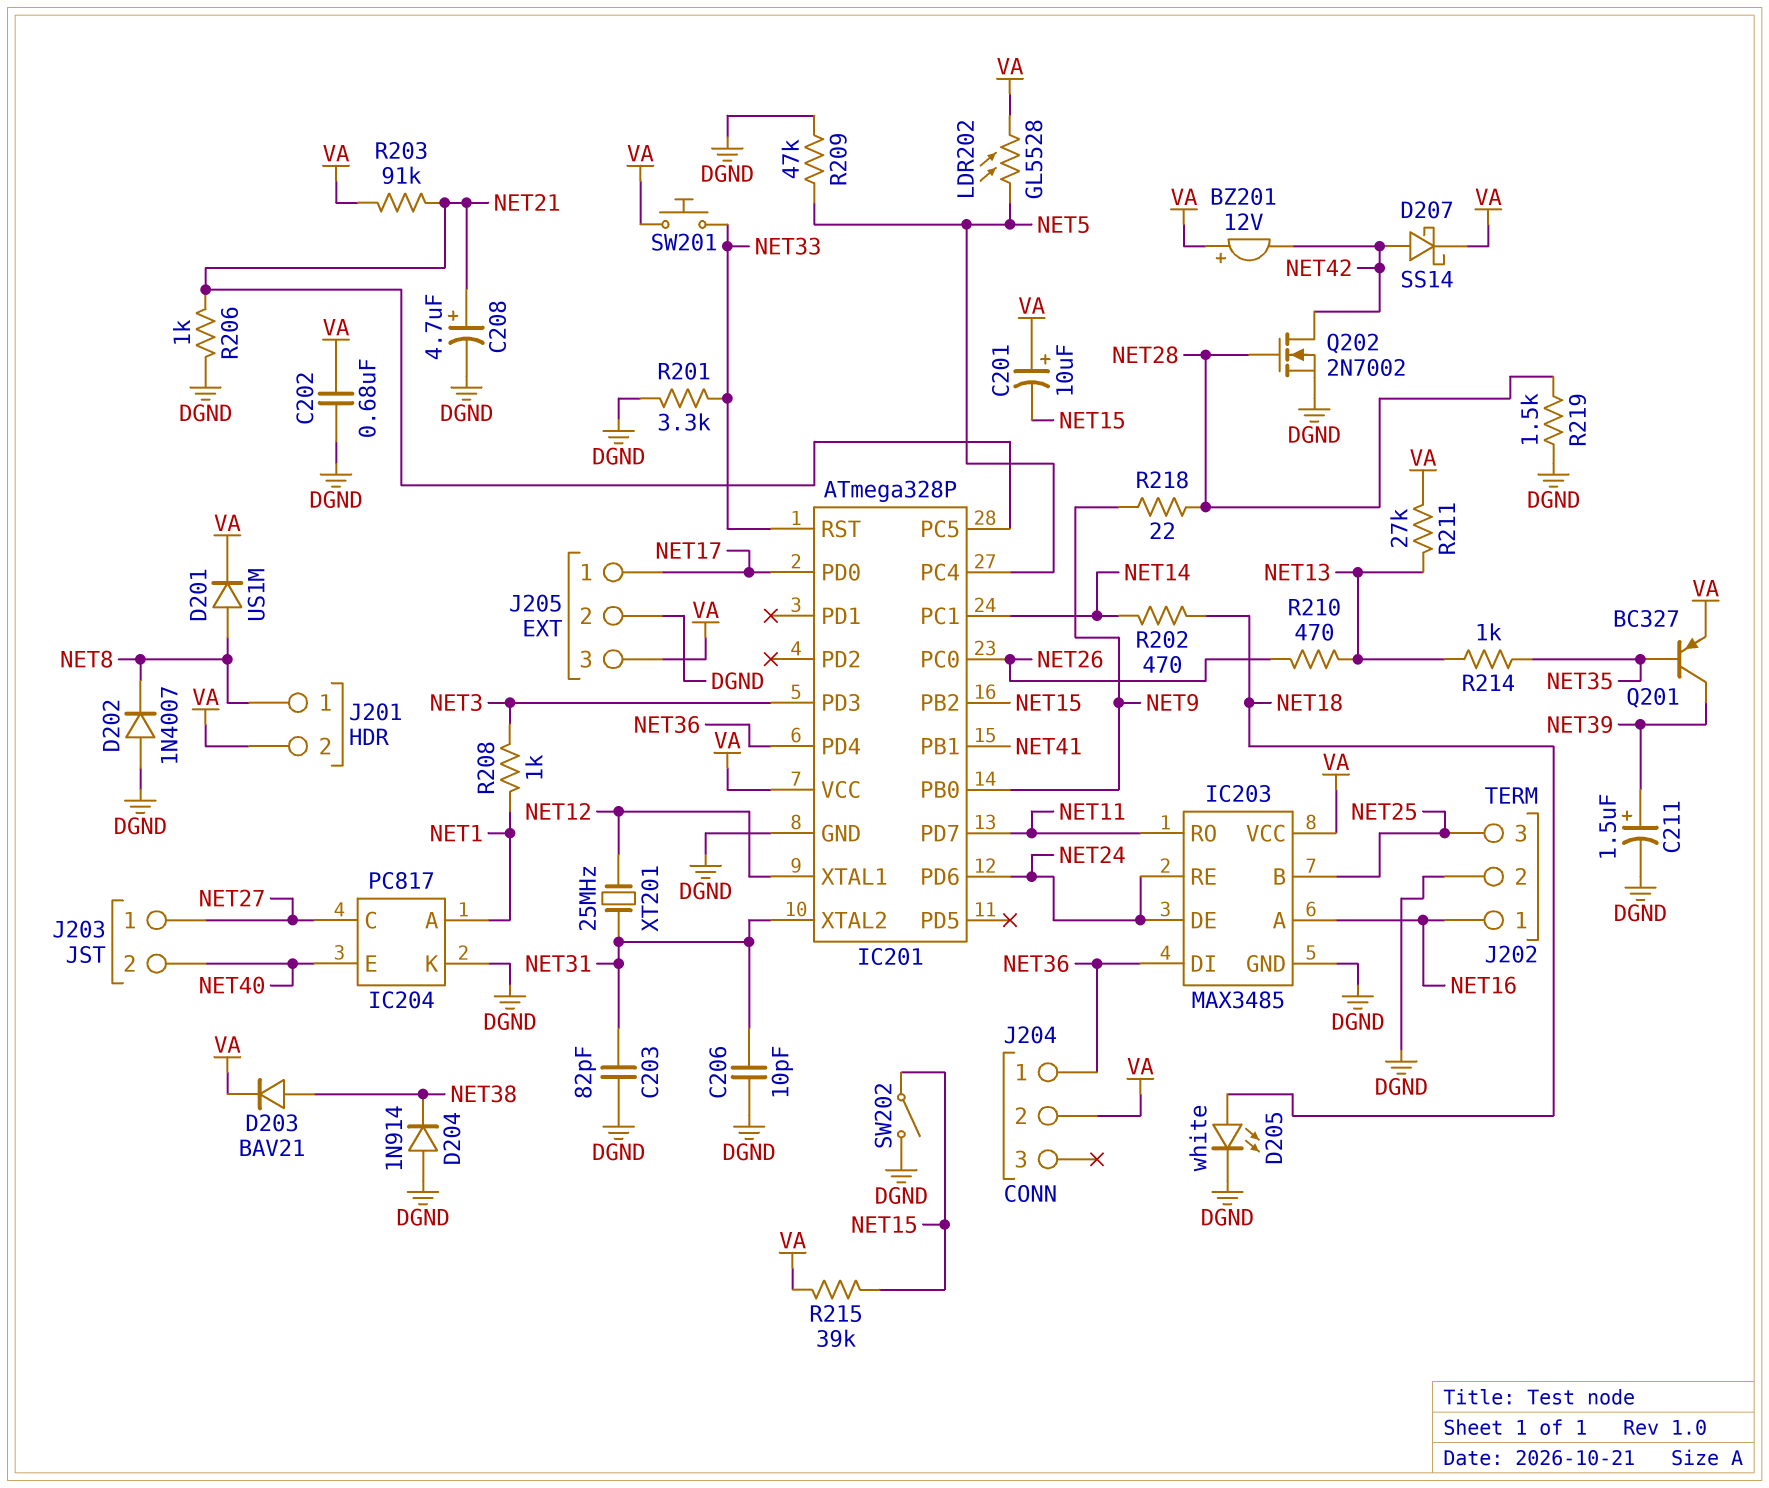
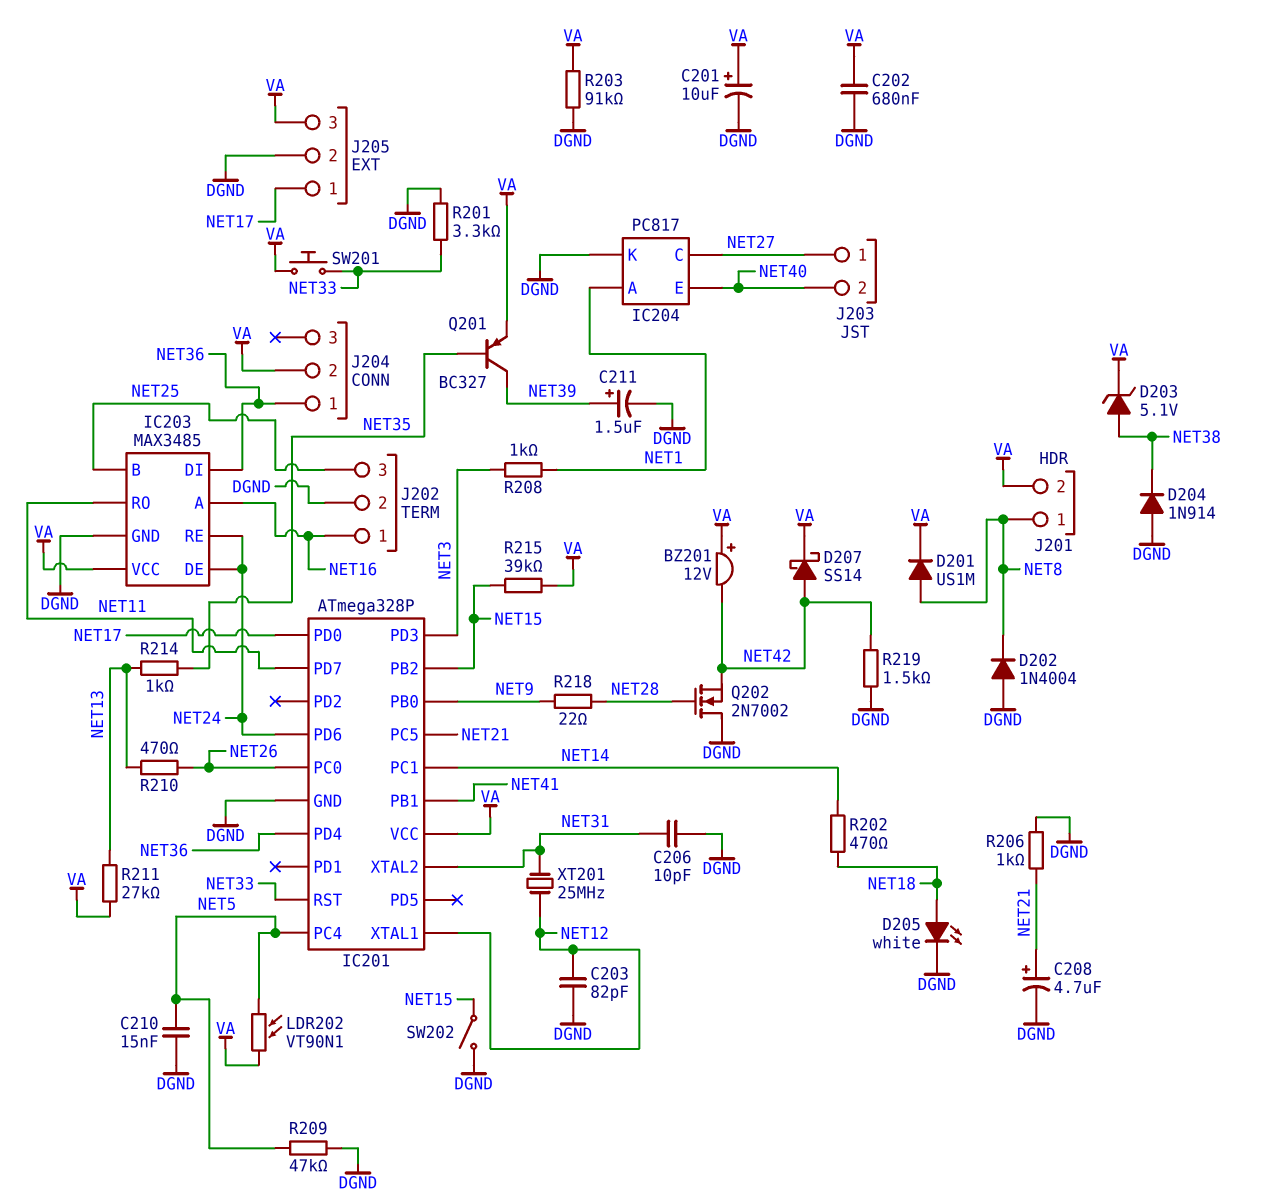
C201: 10uF (plus VA, minus NET15) -> 10uF (plus VA, minus DGND)
C203: 82pF (DGND, NET31) -> 82pF (DGND, NET12)
C210: none -> 15nF (DGND, NET5)
D202: diode 1N4007 (A DGND, K NET8) -> diode 1N4004 (A DGND, K NET8)
D203: diode BAV21 (A NET38, K VA) -> zener 5.1V (A NET38, K VA)
LDR202: GL5528 (NET5, VA) -> VT90N1 (NET5, VA)
Q202: NMOS 2N7002 (G NET28, D NET42, S DGND) -> NMOS 2N7002 (G NET28, D DGND, S NET42)
R203: 91k (NET21, VA) -> 91k (DGND, VA)
R219: 1.5k (DGND, NET28) -> 1.5k (DGND, NET42)

